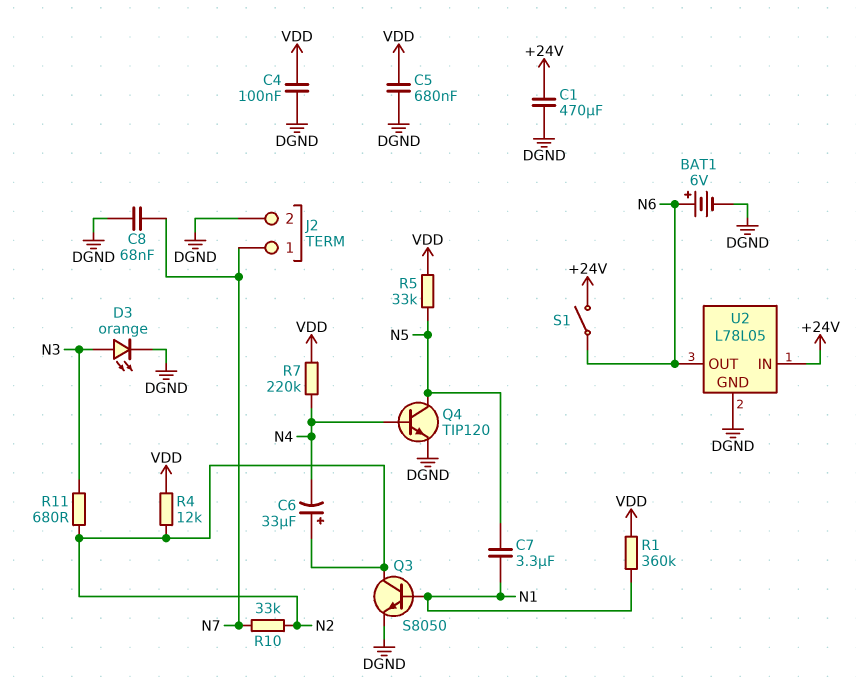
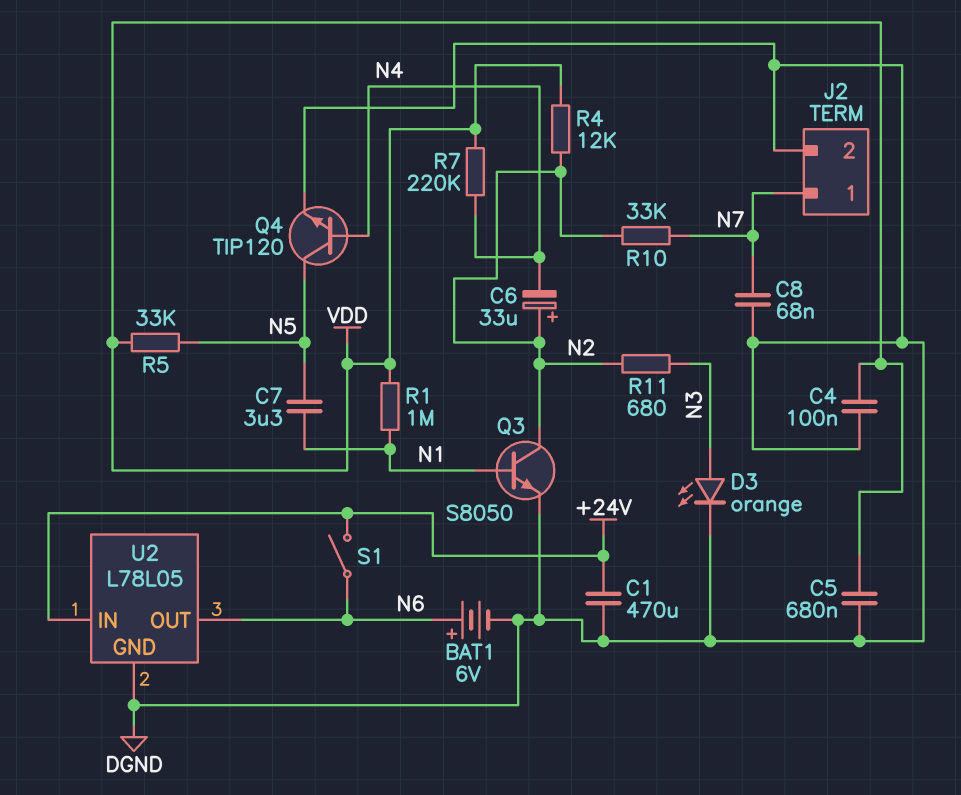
R1: 360k (N1, VDD) -> 1M (N1, VDD)

